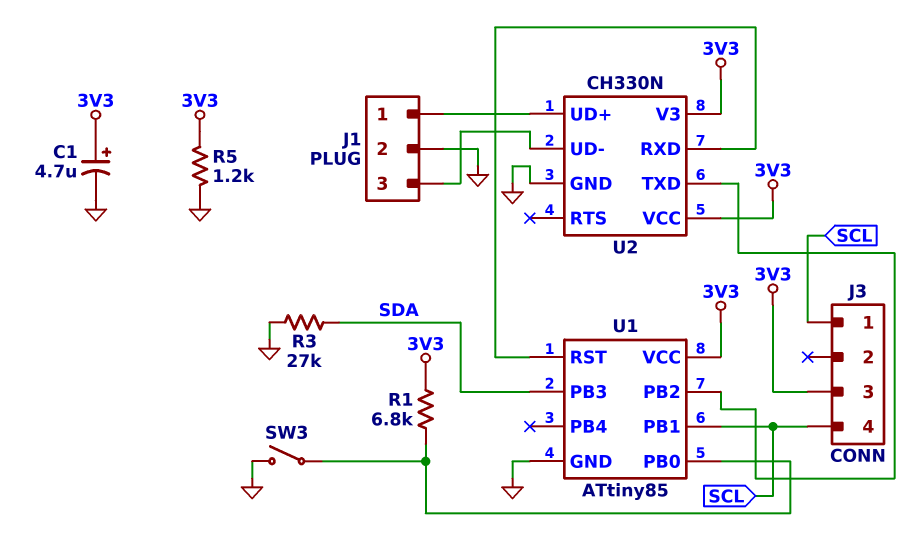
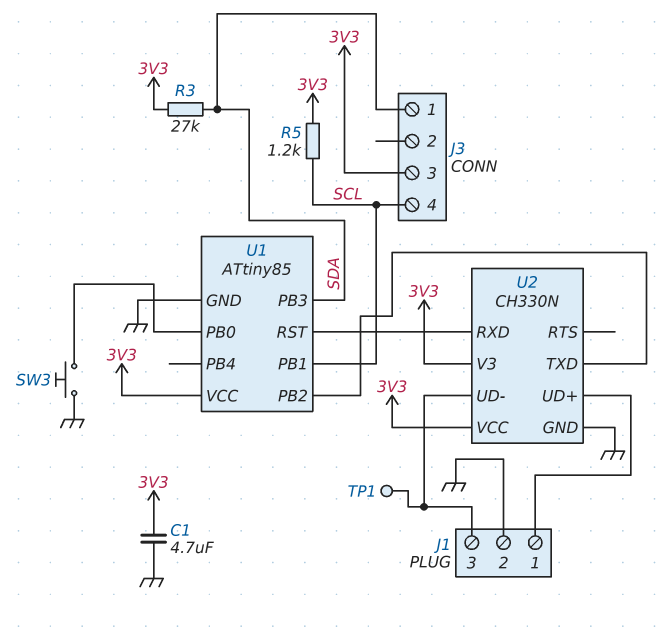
C1: 4.7uF (plus 3V3, minus GND) -> 4.7uF (3V3, GND)
J3 pin 1: SCL -> SDA
R1: 6.8k (3V3, U1/PB0) -> none
R3: 27k (GND, SDA) -> 27k (3V3, SDA)
R5: 1.2k (3V3, GND) -> 1.2k (3V3, SCL)
SW3: switch (GND, U1/PB0) -> button (GND, U1/PB0)
TP1: none -> test point (J1/3)

